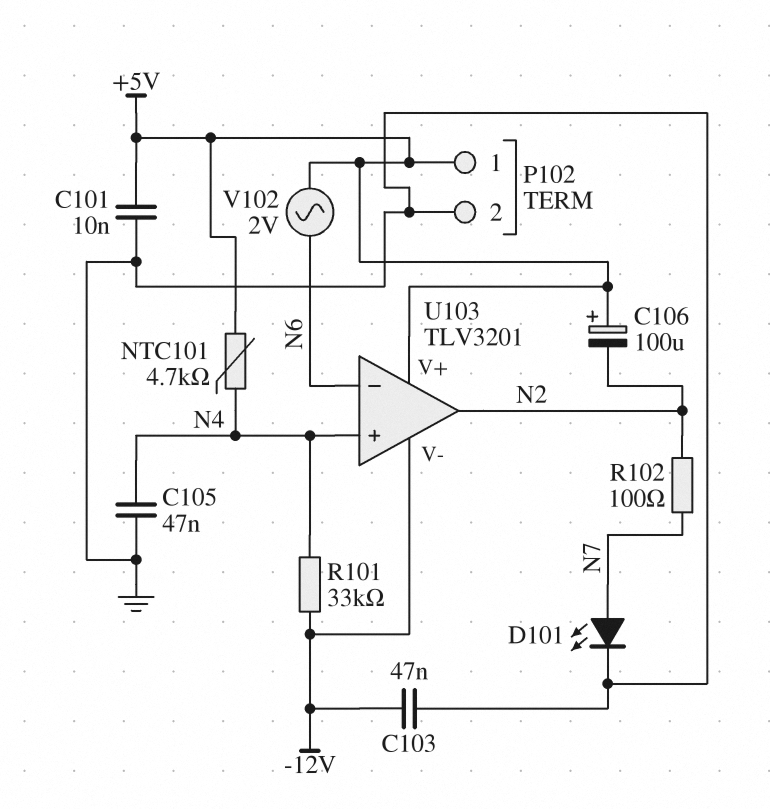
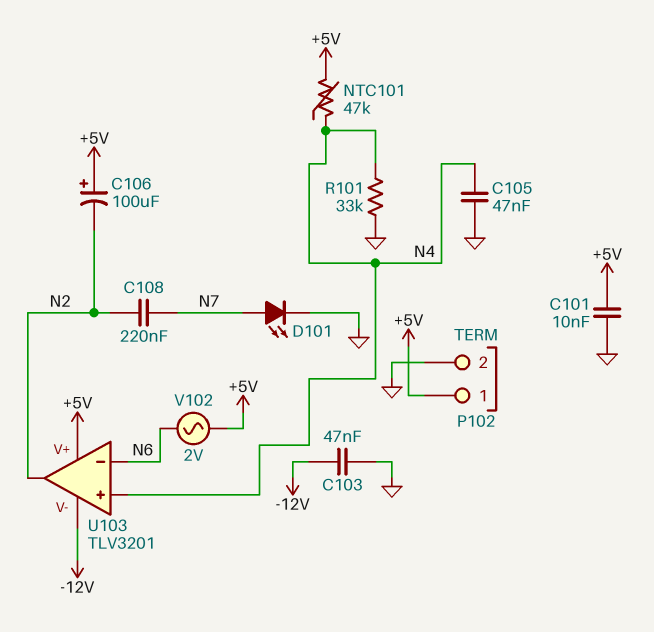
C108: none -> 220nF (N2, N7)
NTC101: 4.7k (+5V, N4) -> 47k (+5V, N4)
R101: 33k (-12V, N4) -> 33k (GND, N4)
R102: 100 (N2, N7) -> none

